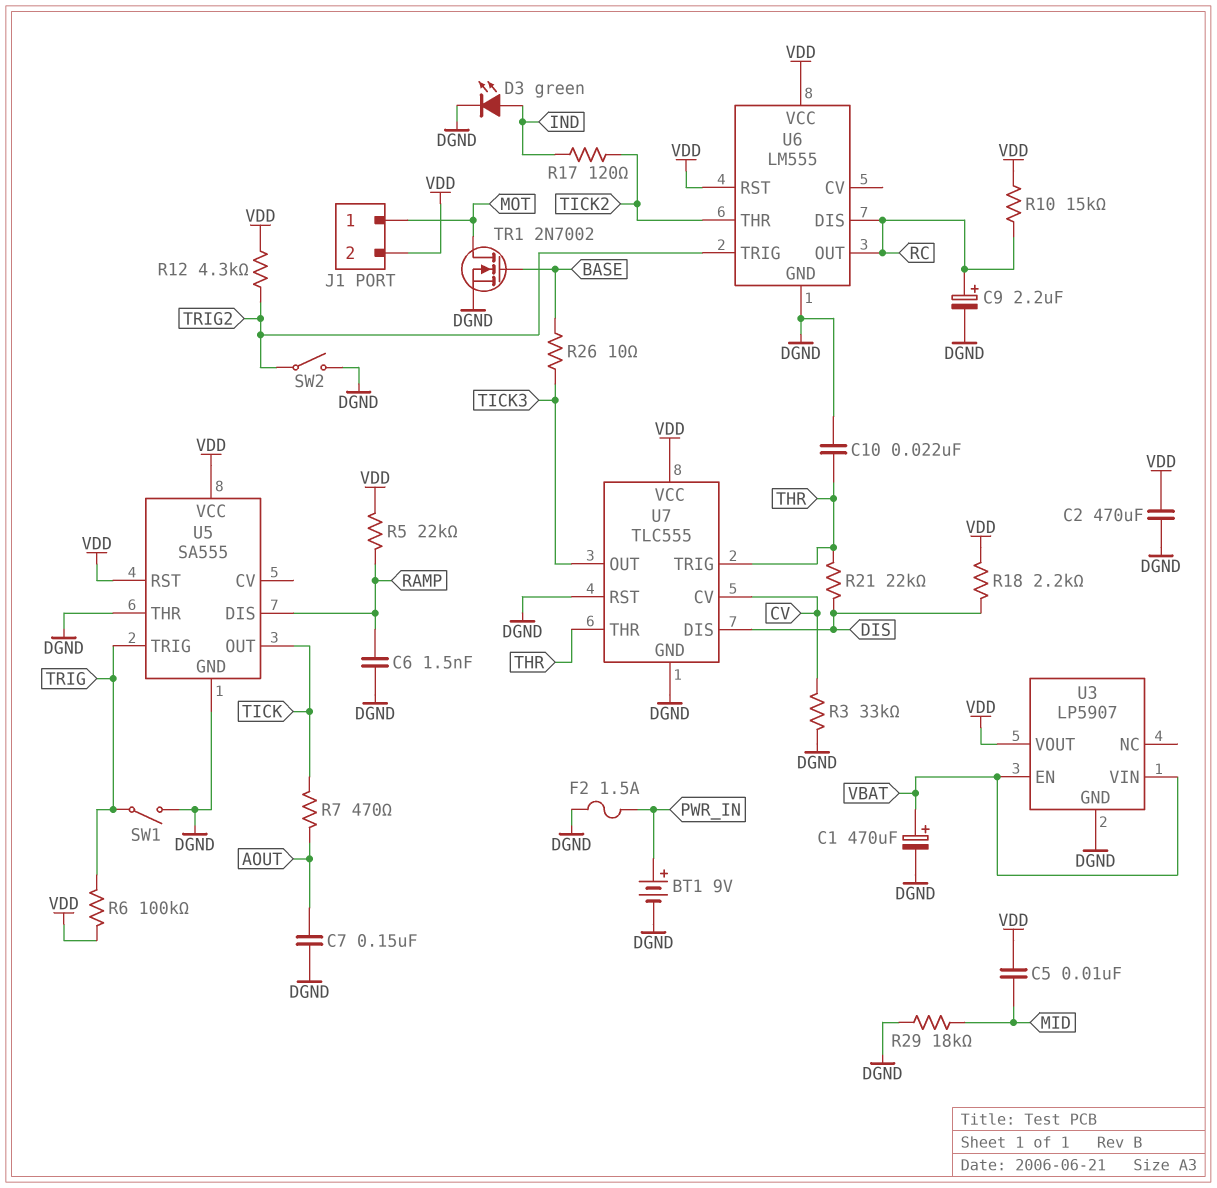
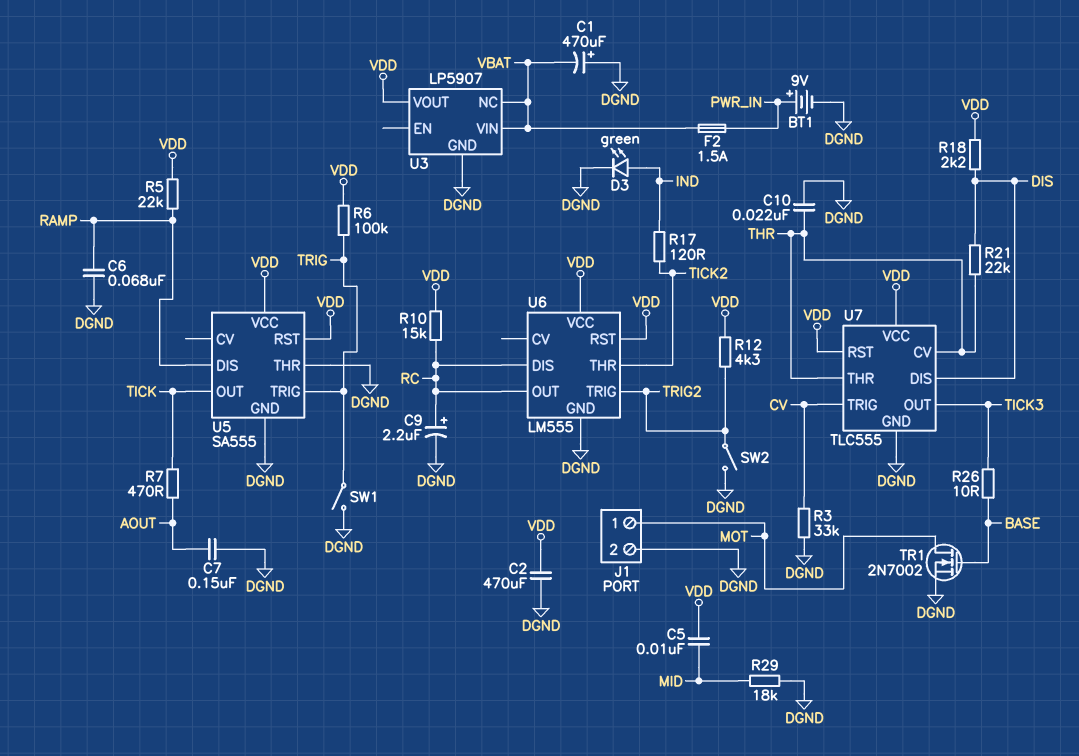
C1: 470uF (plus VBAT, minus DGND) -> 470uF (plus DGND, minus VBAT)
C6: 1.5nF (DGND, RAMP) -> 68nF (DGND, RAMP)
F2: 1.5A (DGND, PWR_IN) -> 1.5A (PWR_IN, VBAT)
J1 pin 2: VDD -> DGND
U3 pin EN: VBAT -> none
U3 pin NC: none -> VBAT
U7 pin CV: CV -> THR
U7 pin RST: DGND -> VDD
U7 pin TRIG: THR -> CV

